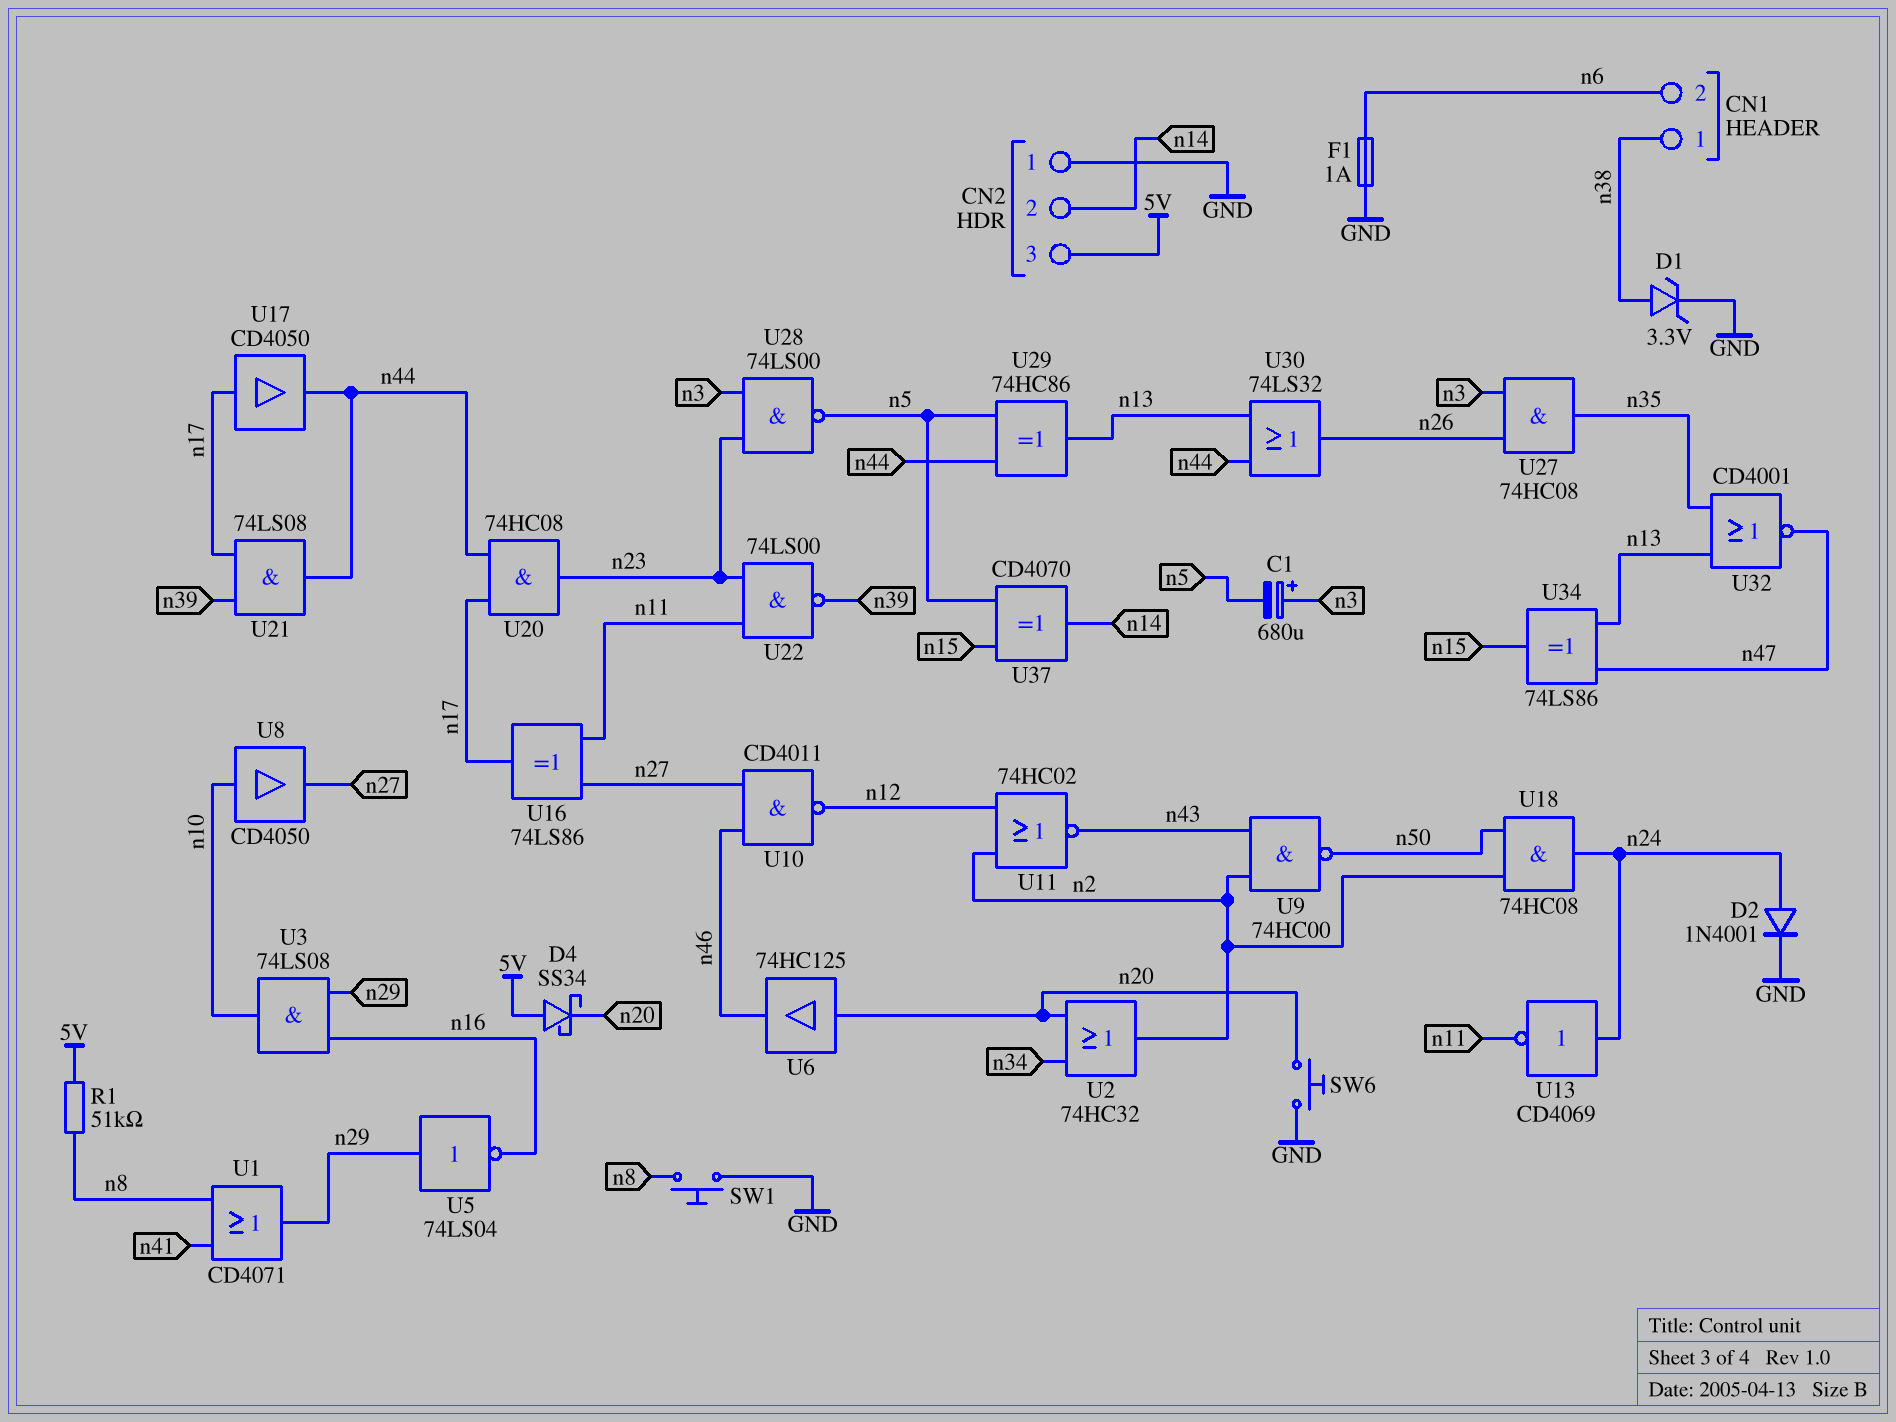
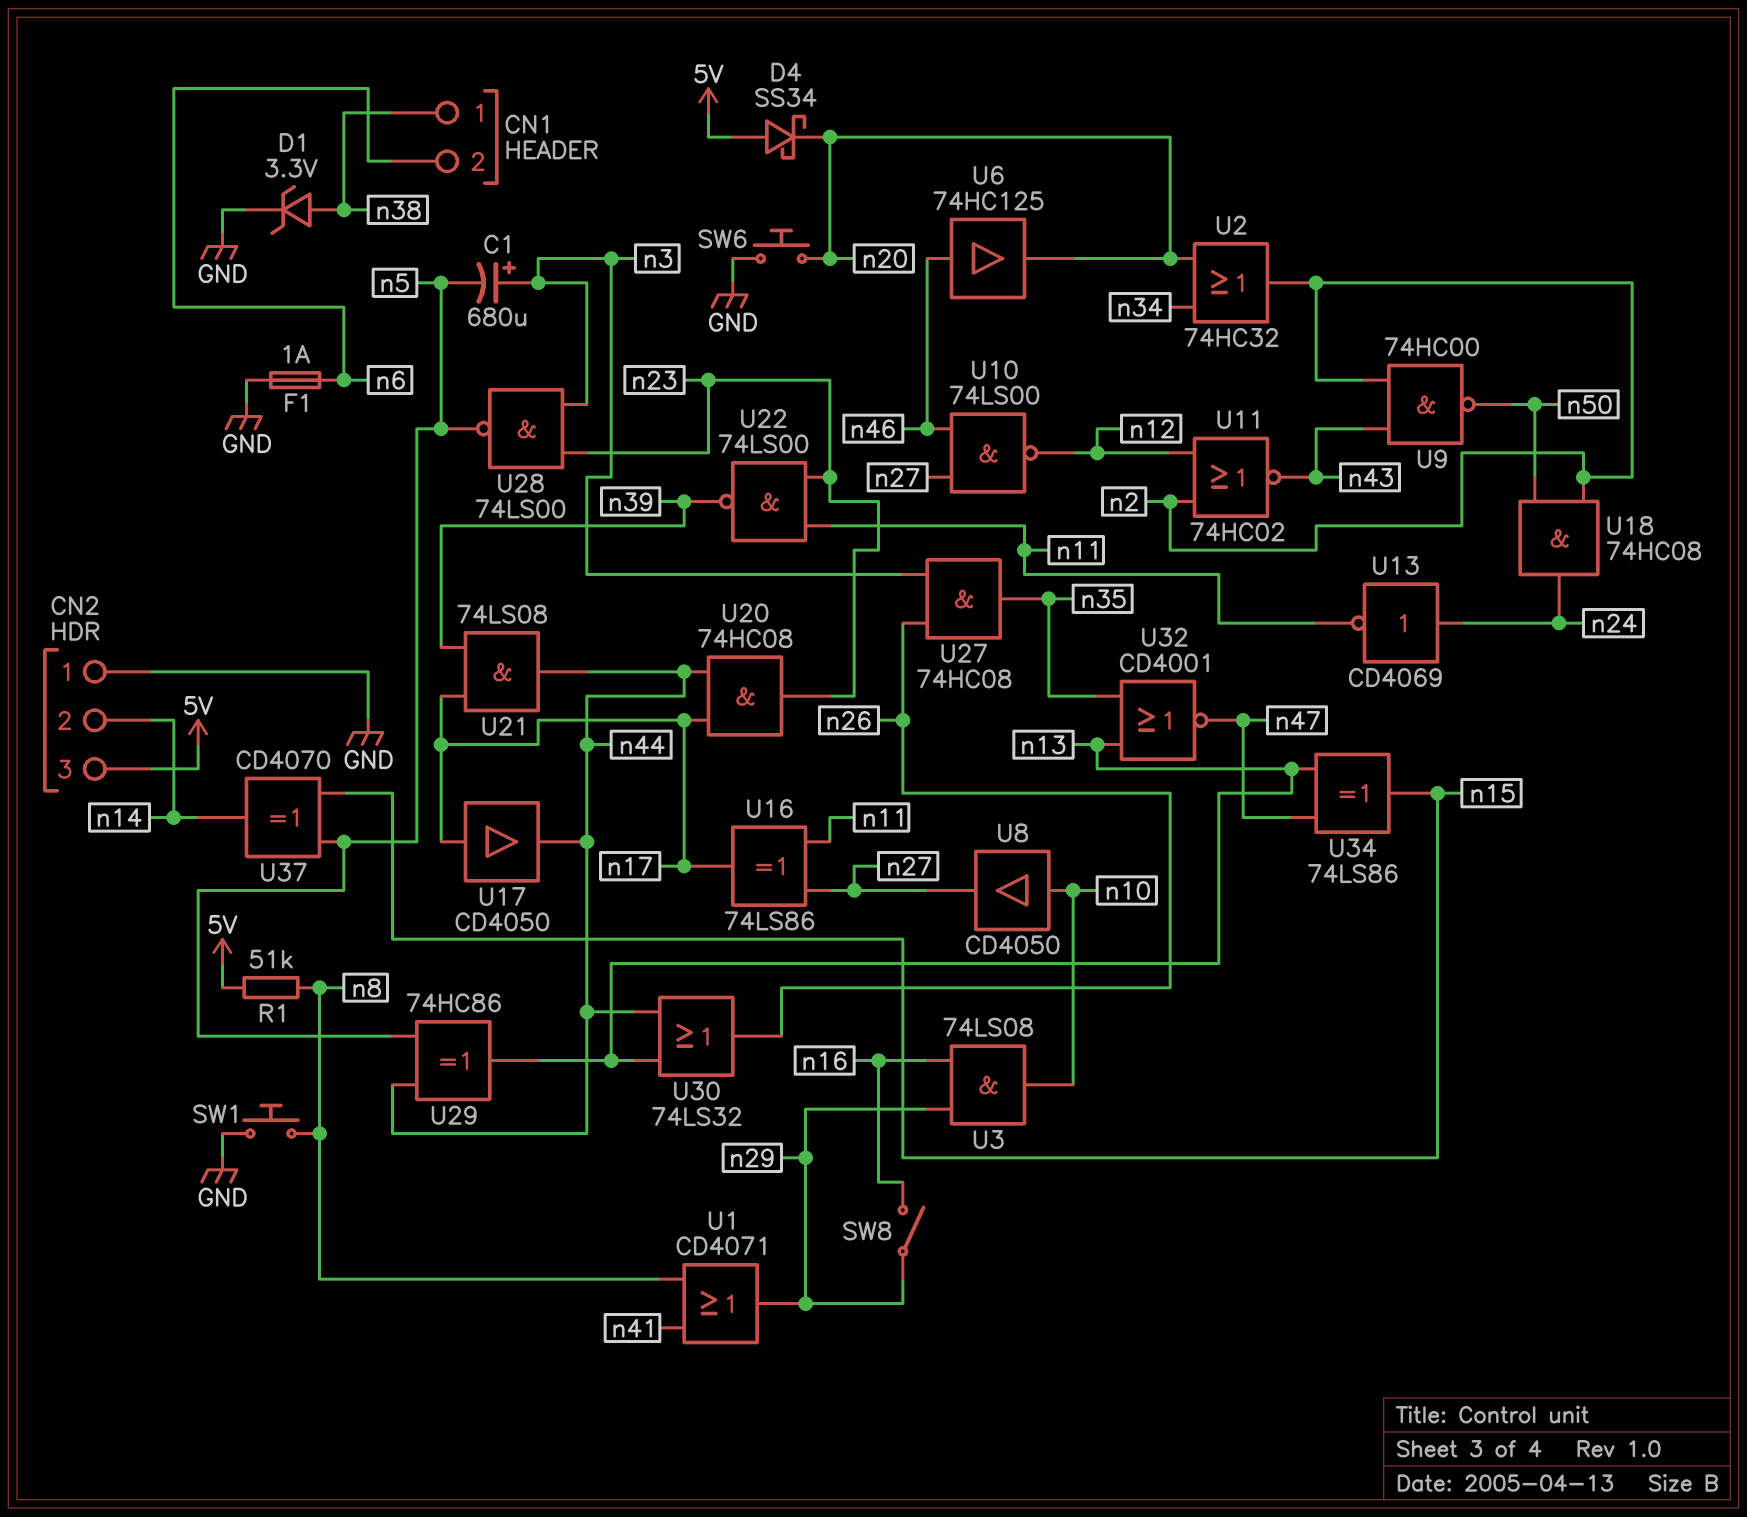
D2: diode 1N4001 (A n24, K GND) -> none
SW8: none -> switch (n16, n29)
U5: NOT 74LS04 (in n29, out n16) -> none
U6: buffer 74HC125 (in n20, out n46) -> buffer 74HC125 (in n46, out n20)
U10: NAND CD4011 (in n27, in n46, out n12) -> NAND 74LS00 (in n27, in n46, out n12)

